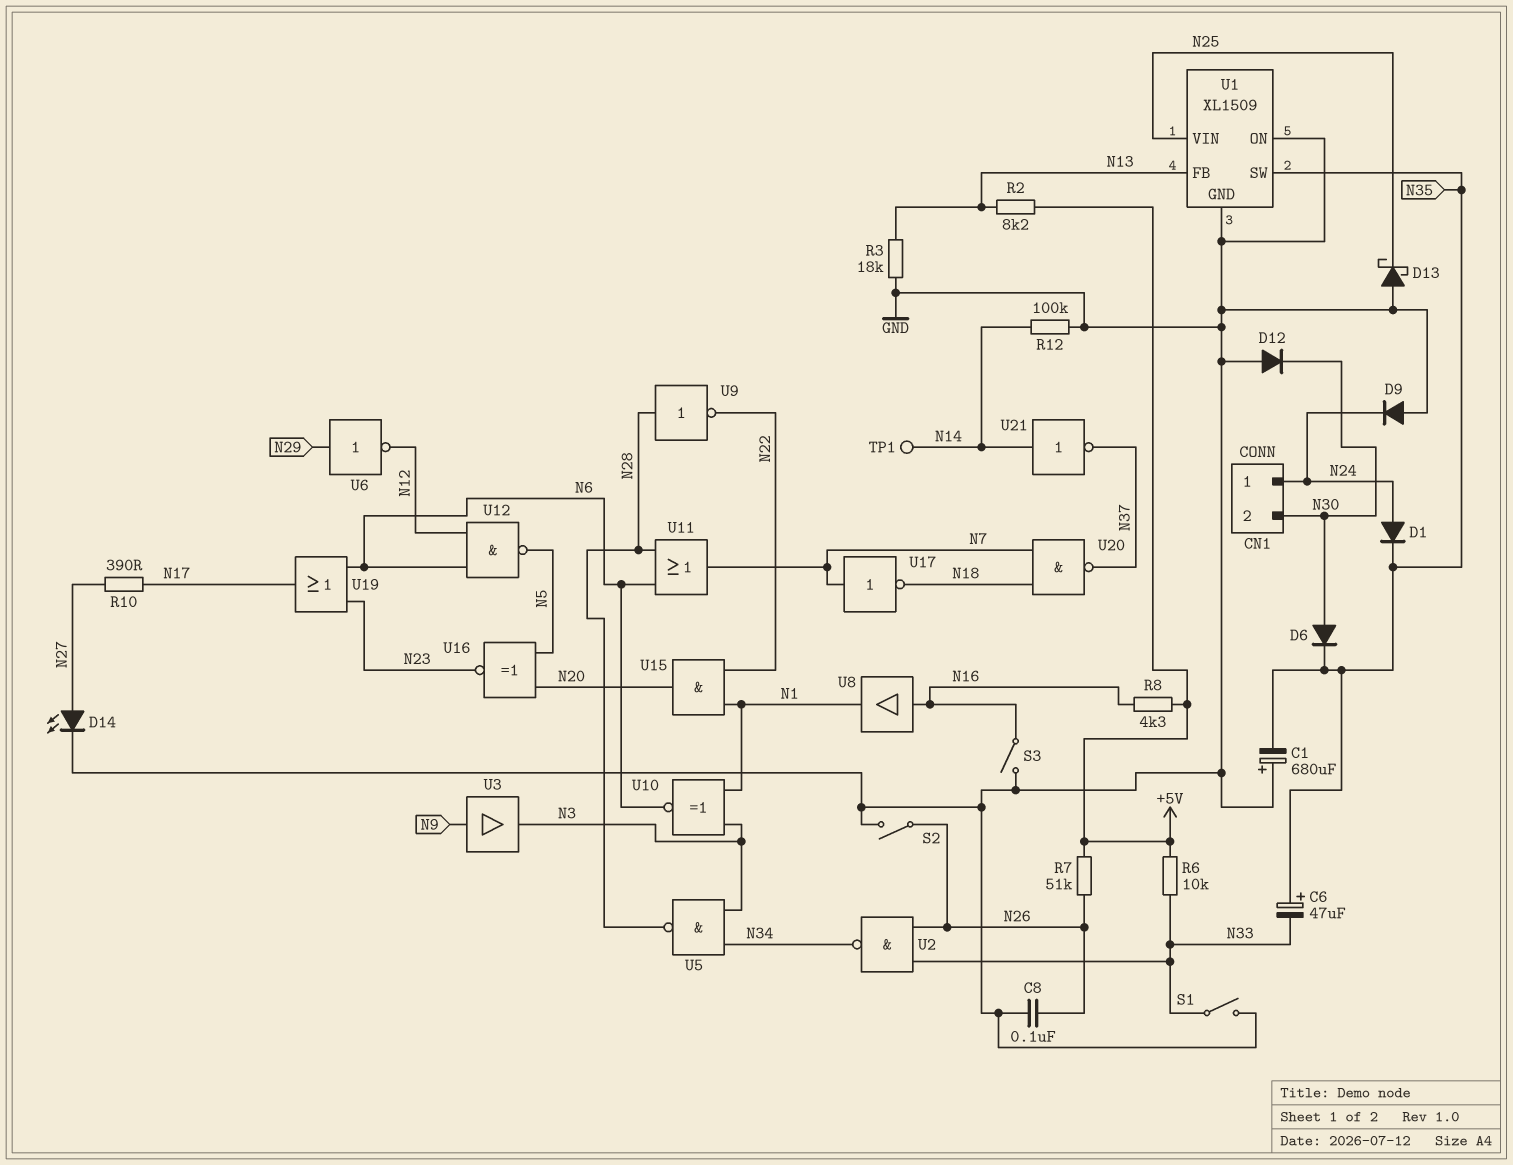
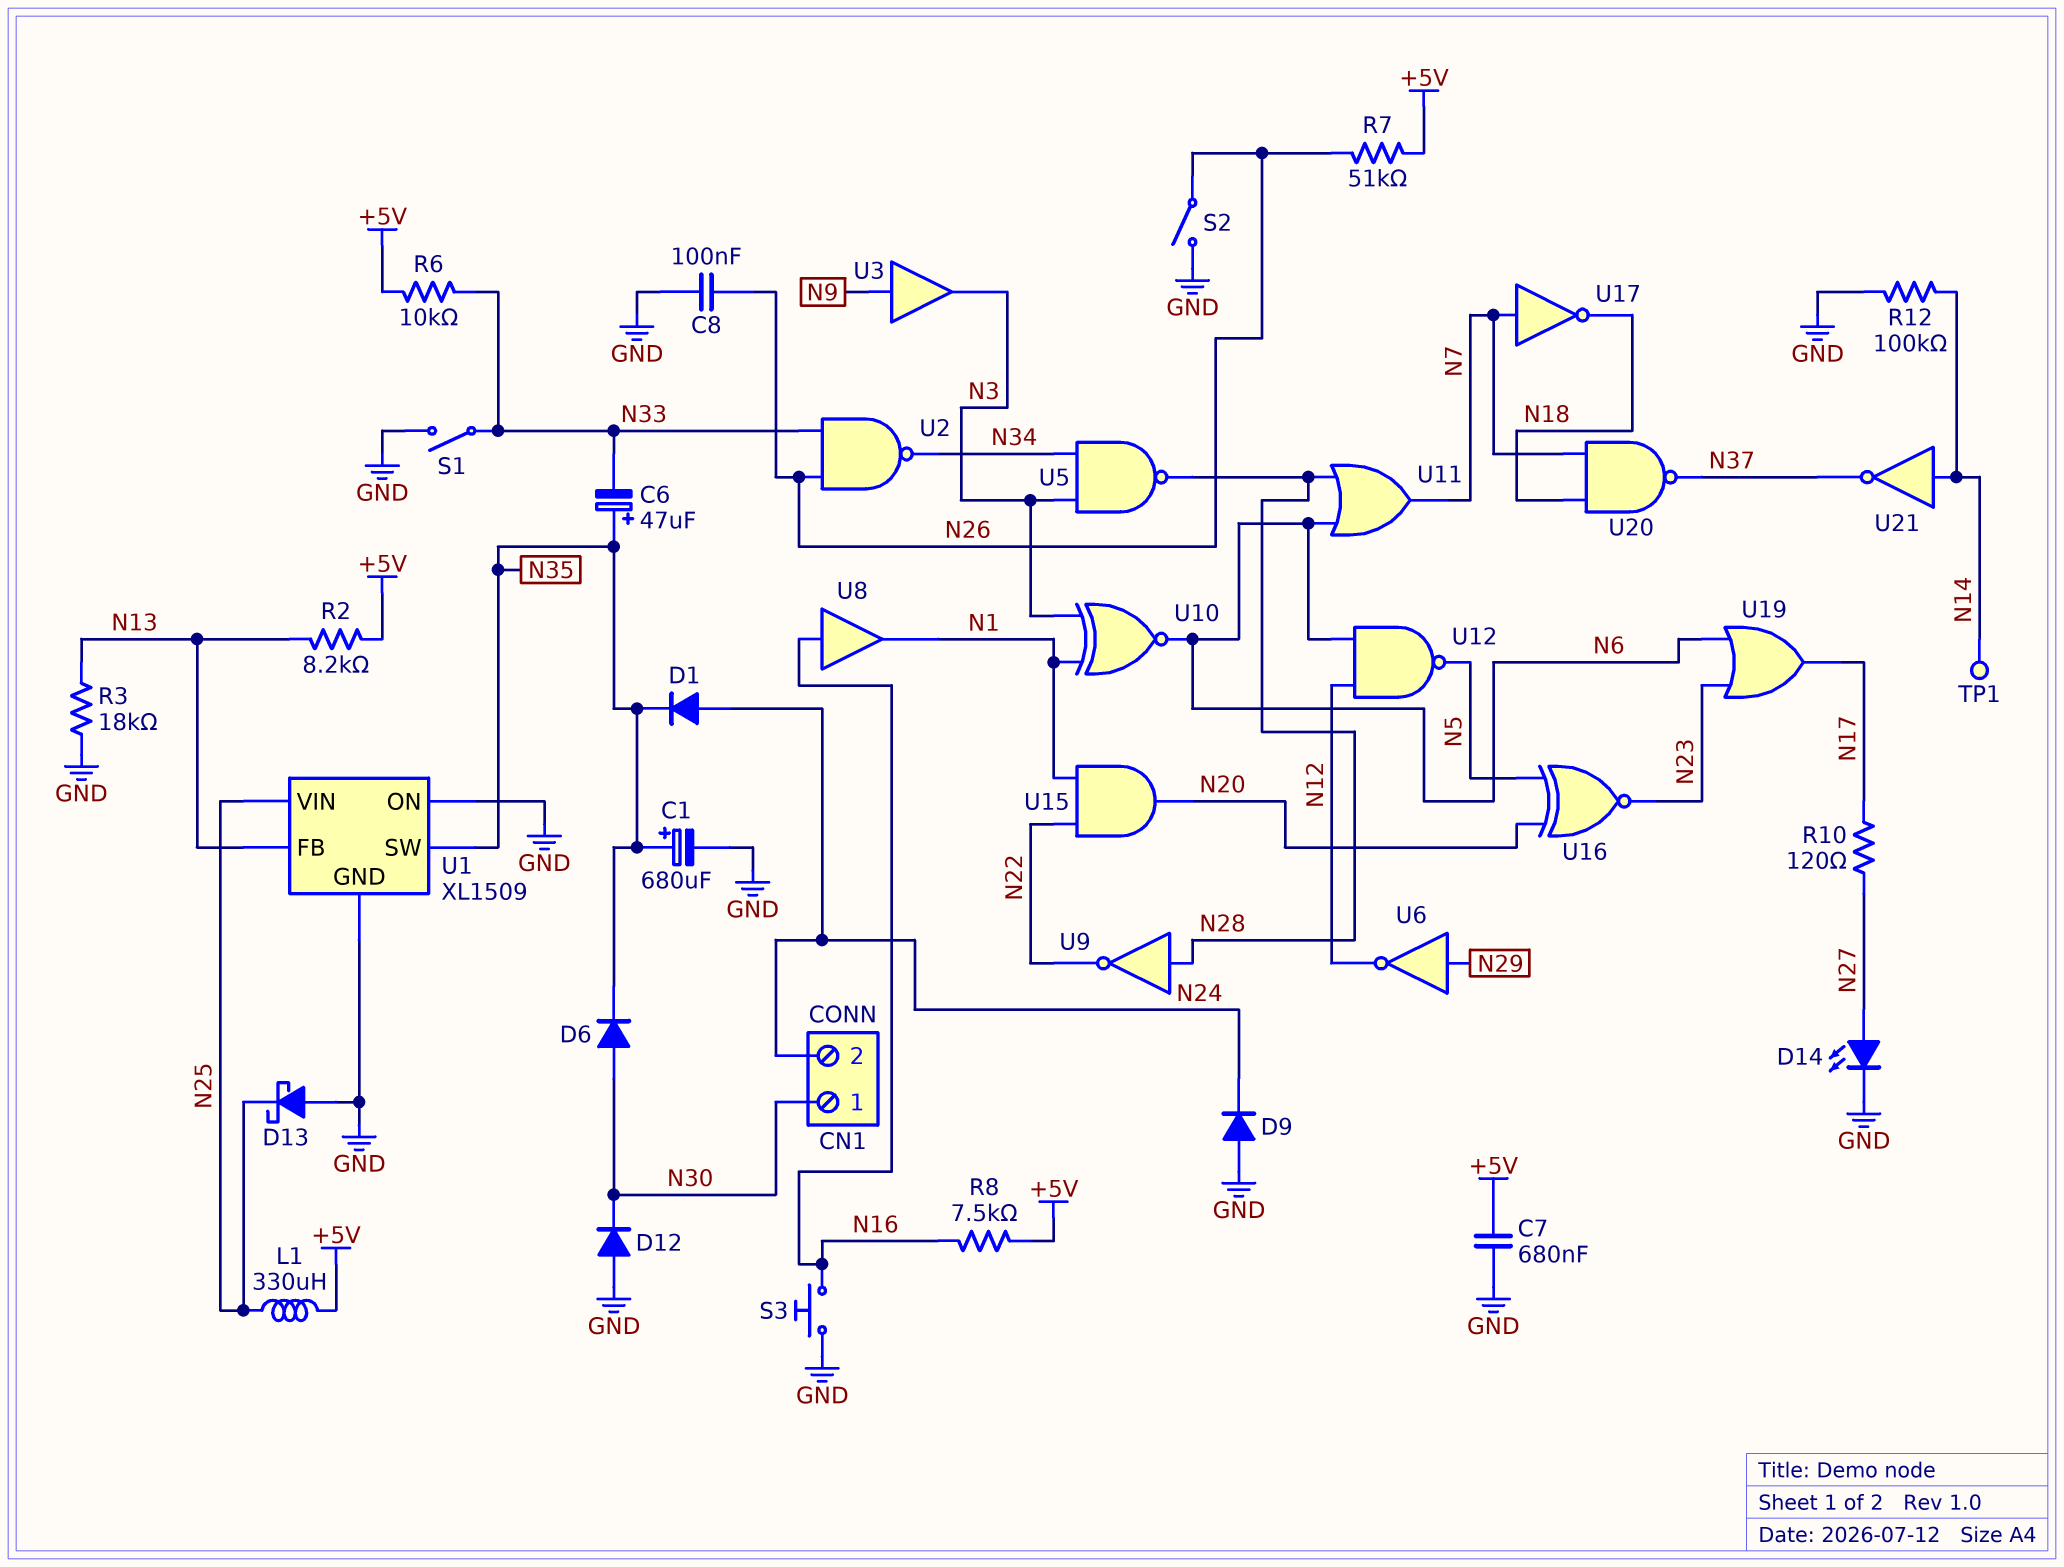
C1: 680uF (plus GND, minus N35) -> 680uF (plus N35, minus GND)
C7: none -> 680nF (+5V, GND)
CN1 pin 1: N24 -> N30
CN1 pin 2: N30 -> N24
L1: none -> 330uH (+5V, N25)
R8: 4.3k (+5V, N16) -> 7.5k (+5V, N16)
R10: 390 (N17, N27) -> 120 (N17, N27)
S3: switch (GND, N16) -> button (GND, N16)

